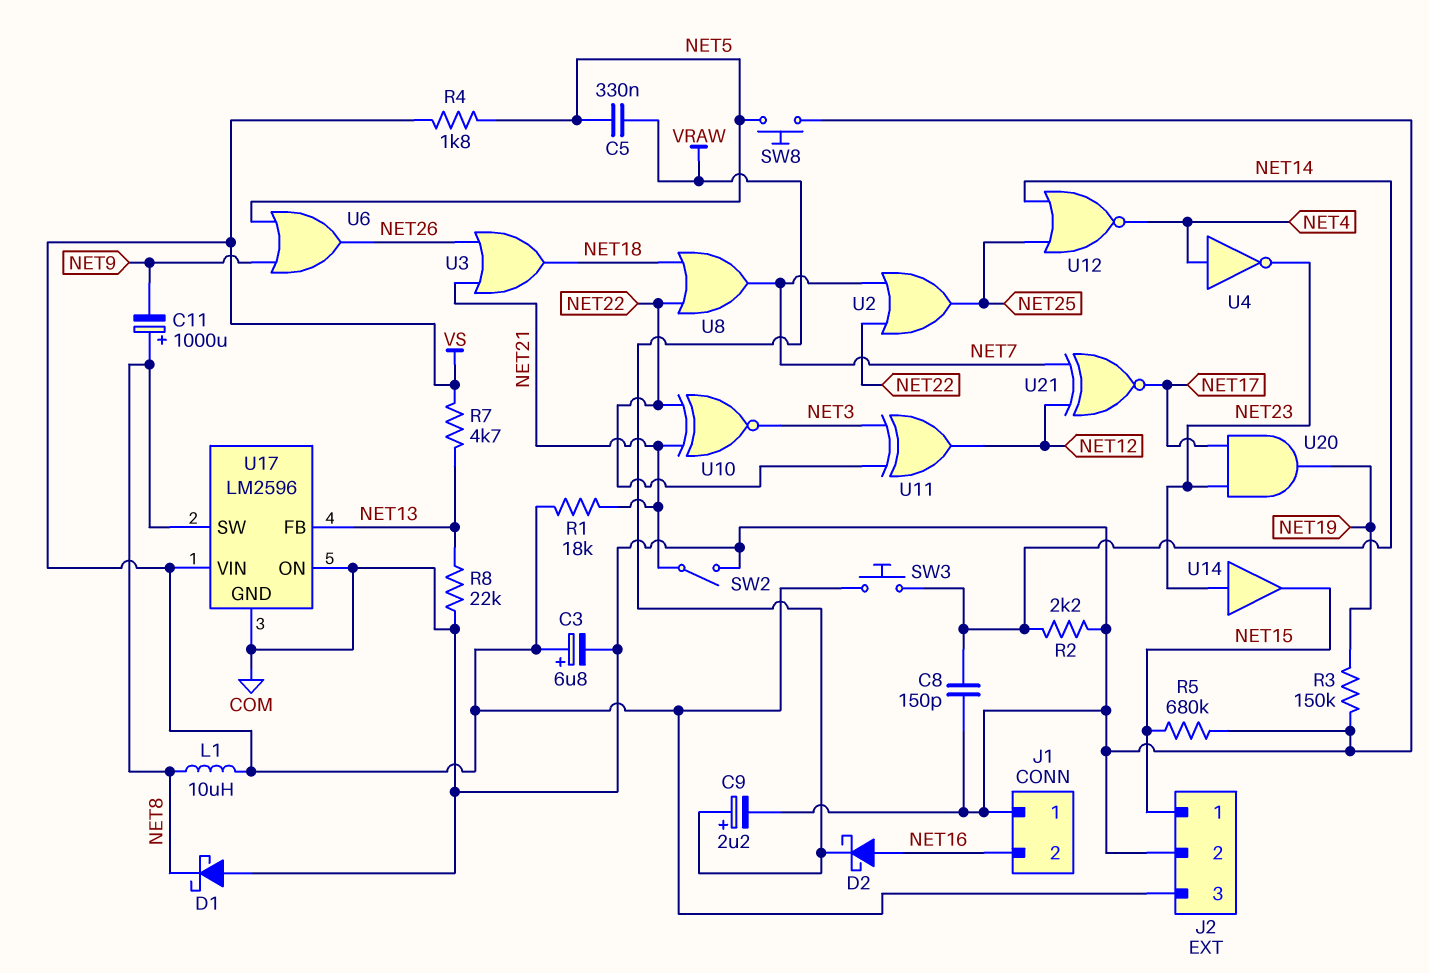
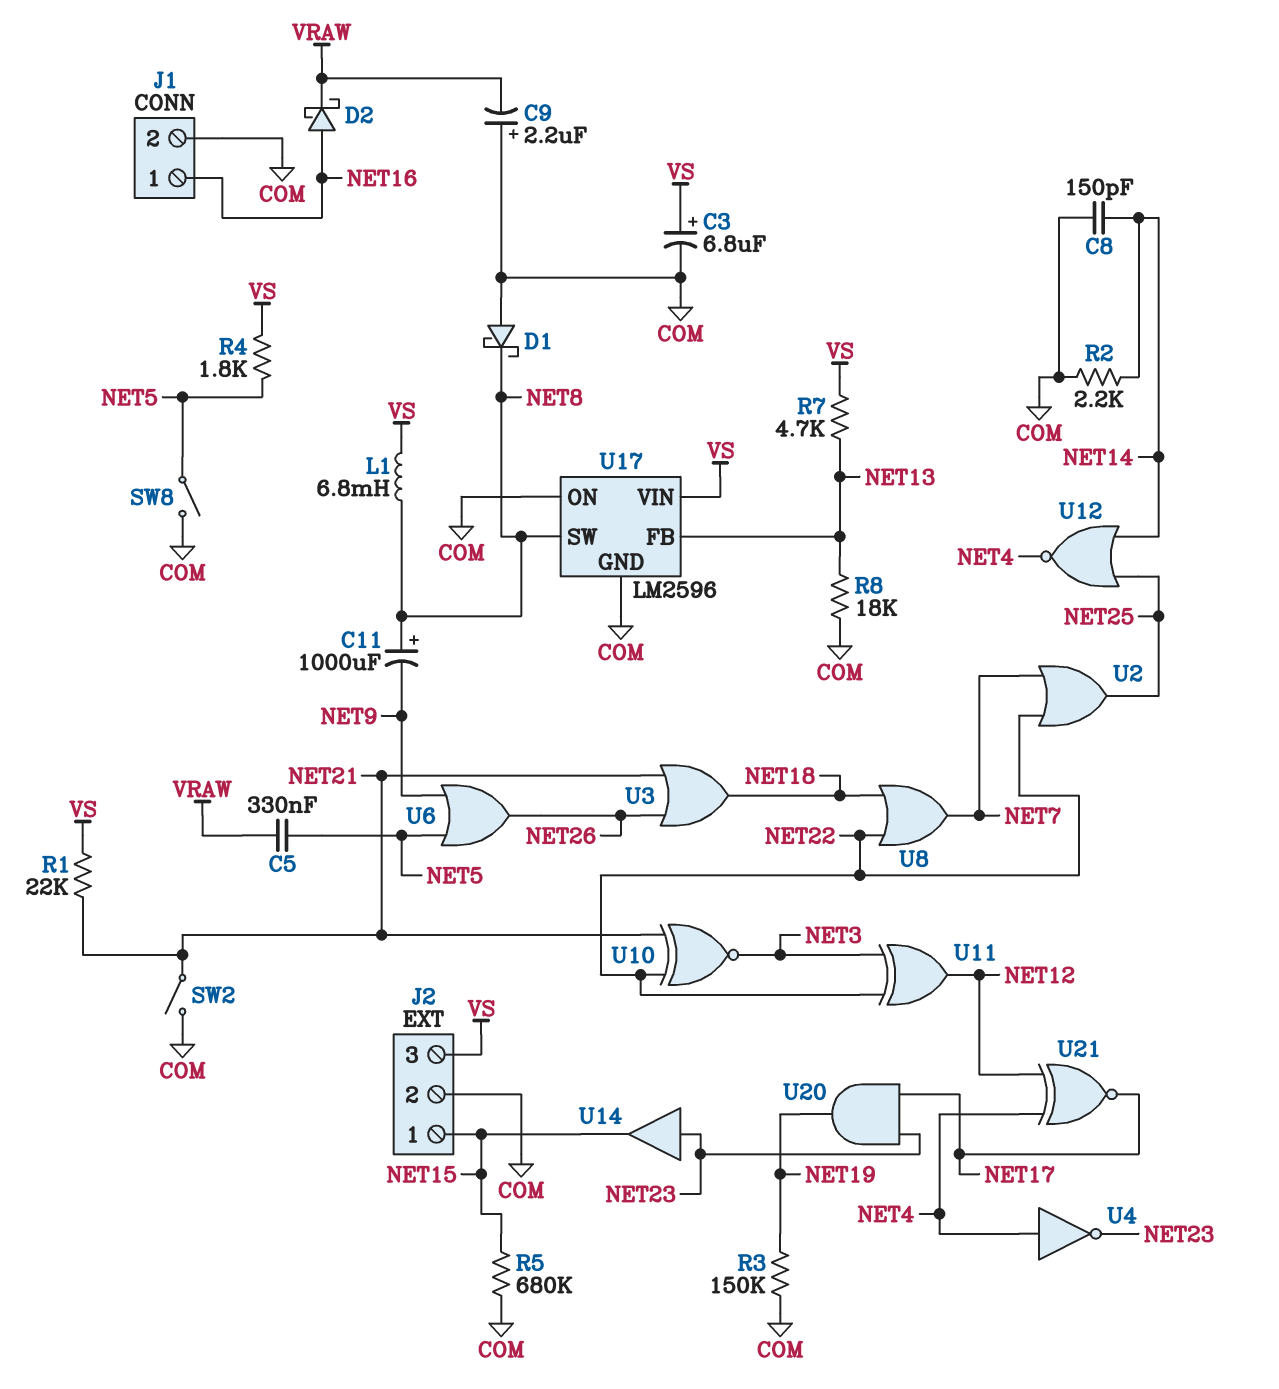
C9: 2.2uF (plus VRAW, minus COM) -> 2.2uF (plus COM, minus VRAW)
J1 pin 1: COM -> NET16
J1 pin 2: NET16 -> COM
L1: 10uH (NET8, VS) -> 6.8mH (NET8, VS)
R1: 18k (NET21, VS) -> 22k (NET21, VS)
R8: 22k (COM, NET13) -> 18k (COM, NET13)
SW3: button (NET14, VS) -> none
SW8: button (COM, NET5) -> switch (COM, NET5)
U21: XNOR (in NET7, in NET12, out NET17) -> XNOR (in NET4, in NET12, out NET17)

